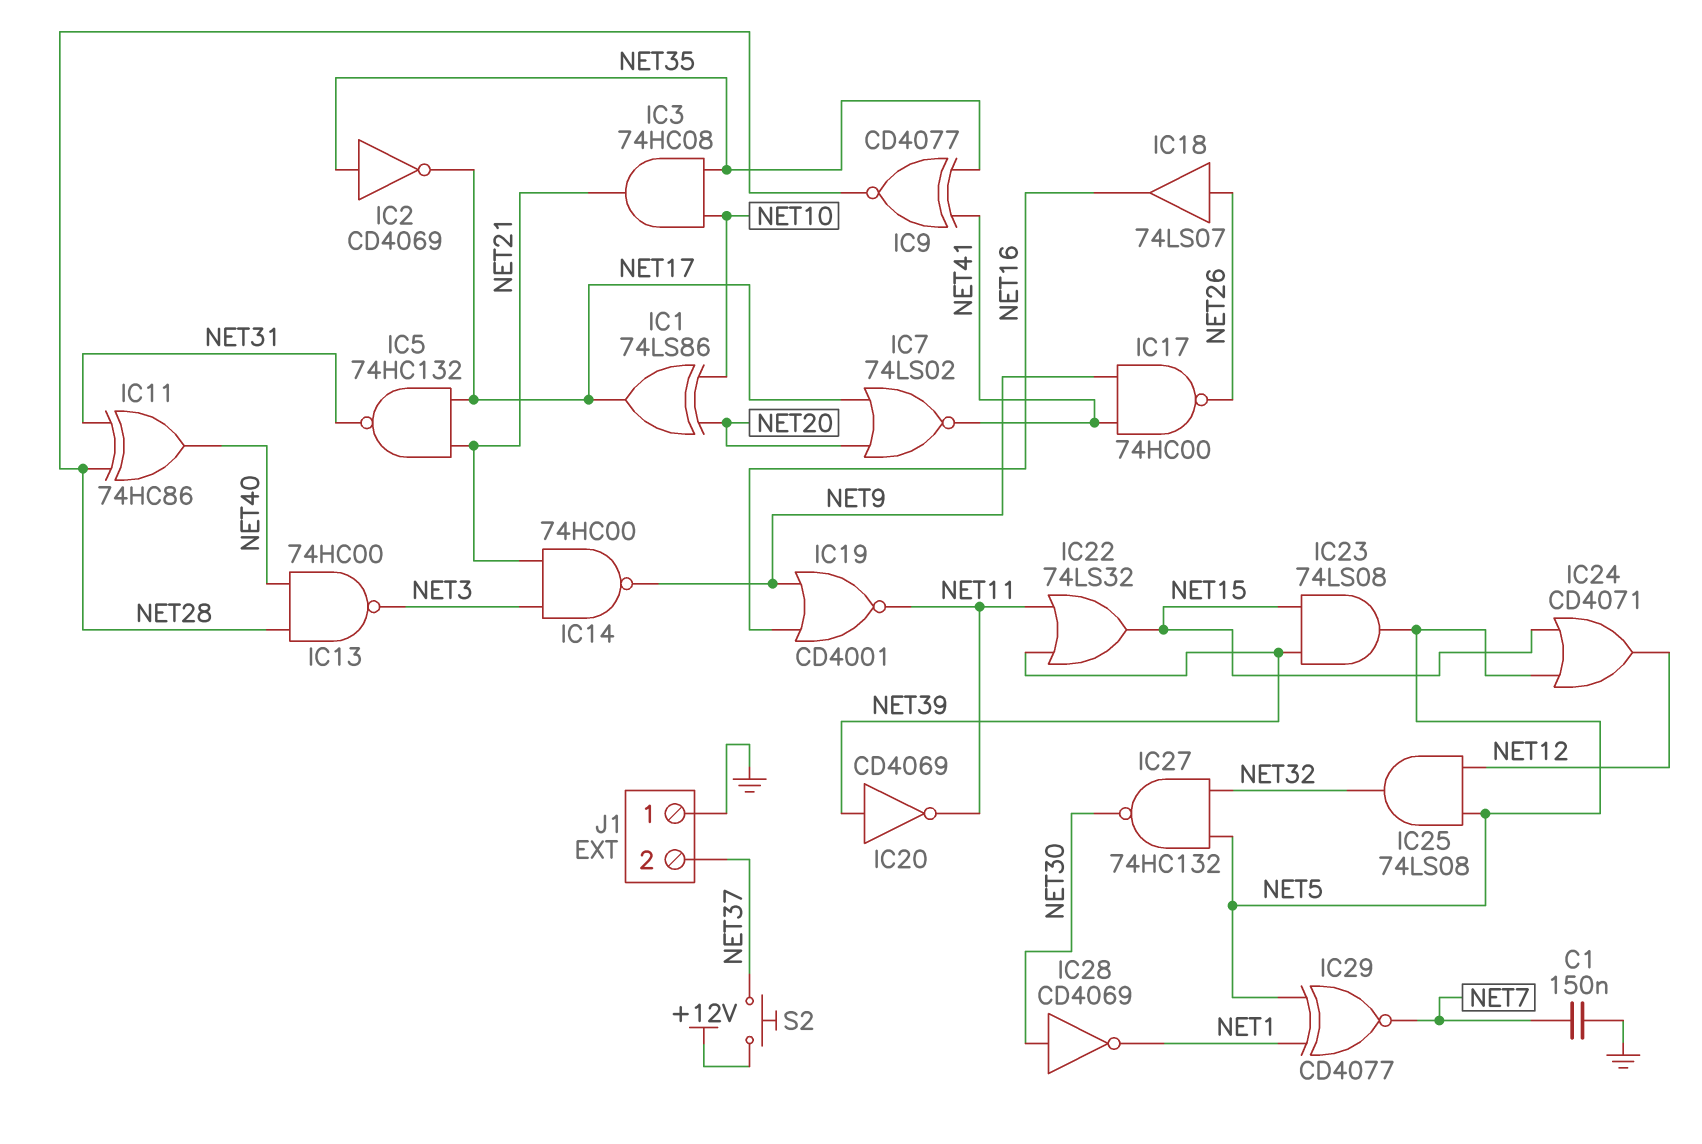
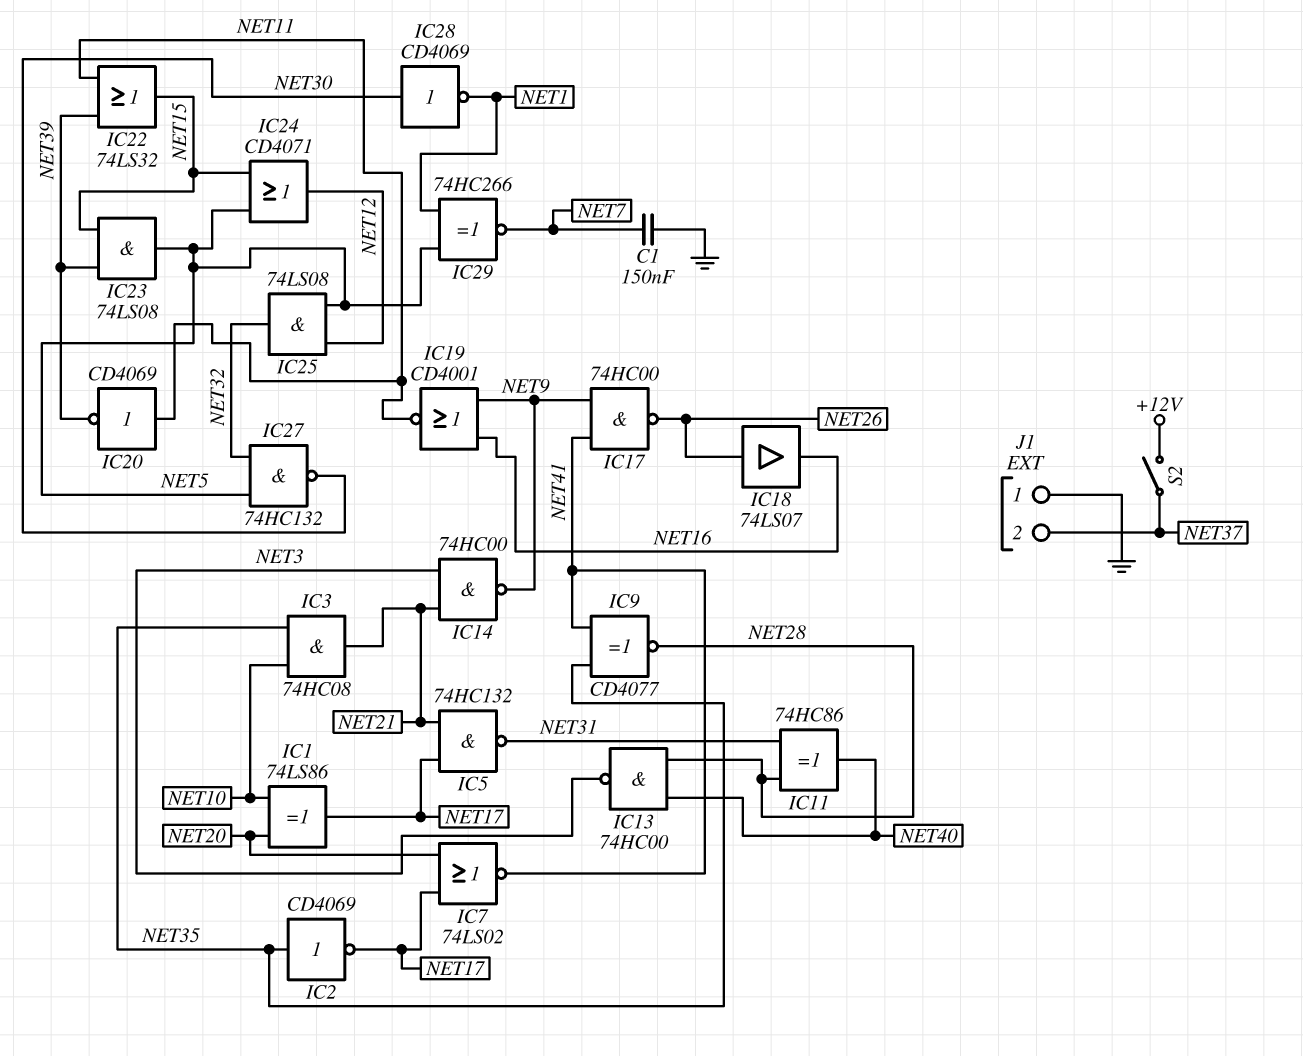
IC20: NOT CD4069 (in NET39, out NET11) -> NOT CD4069 (in NET11, out NET39)
IC29: XNOR CD4077 (in NET1, in NET5, out NET7) -> XNOR 74HC266 (in NET1, in NET5, out NET7)
S2: button (+12V, NET37) -> switch (+12V, NET37)

